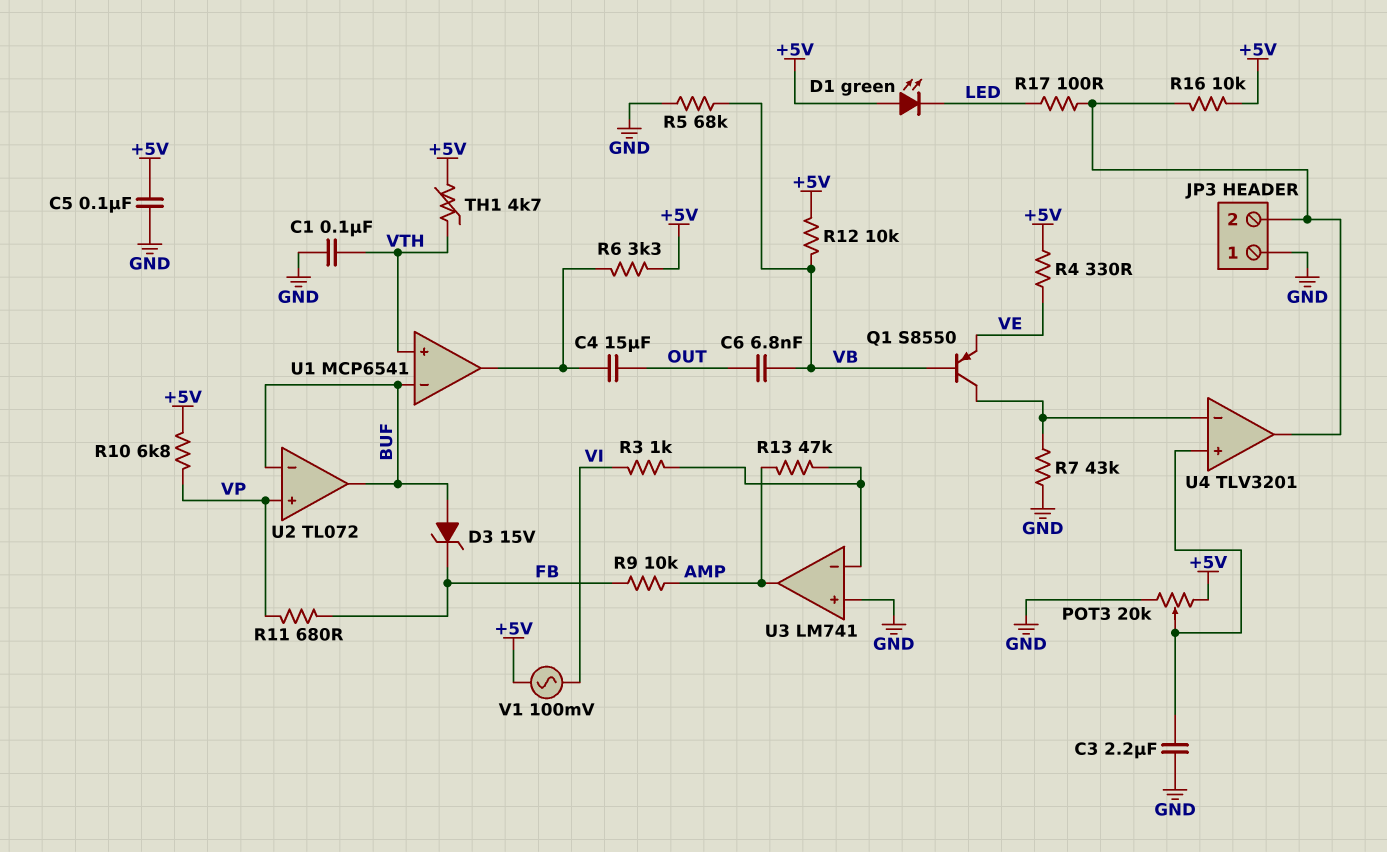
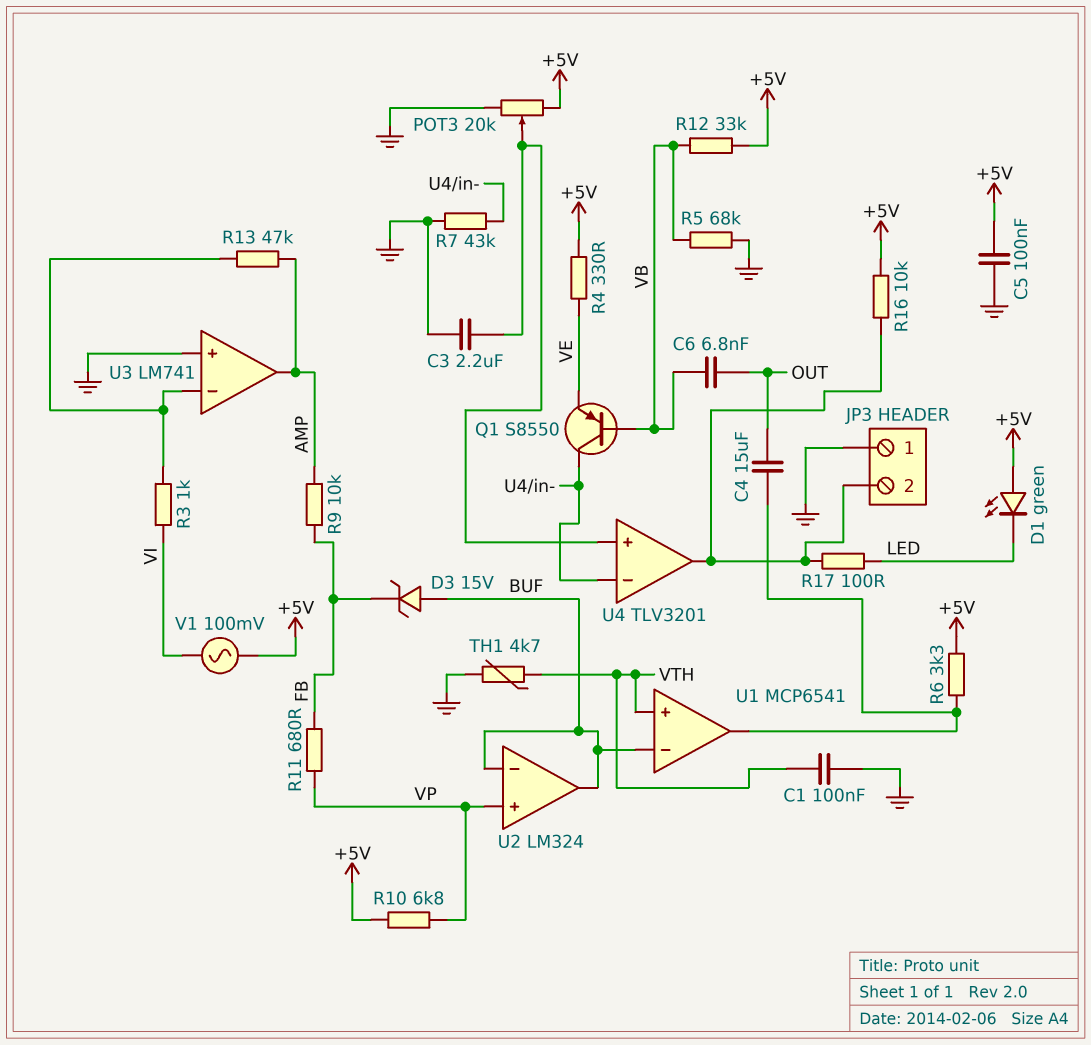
R12: 10k (+5V, VB) -> 33k (+5V, VB)
TH1: 4.7k (+5V, VTH) -> 4.7k (GND, VTH)
U2: TL072 -> LM324

